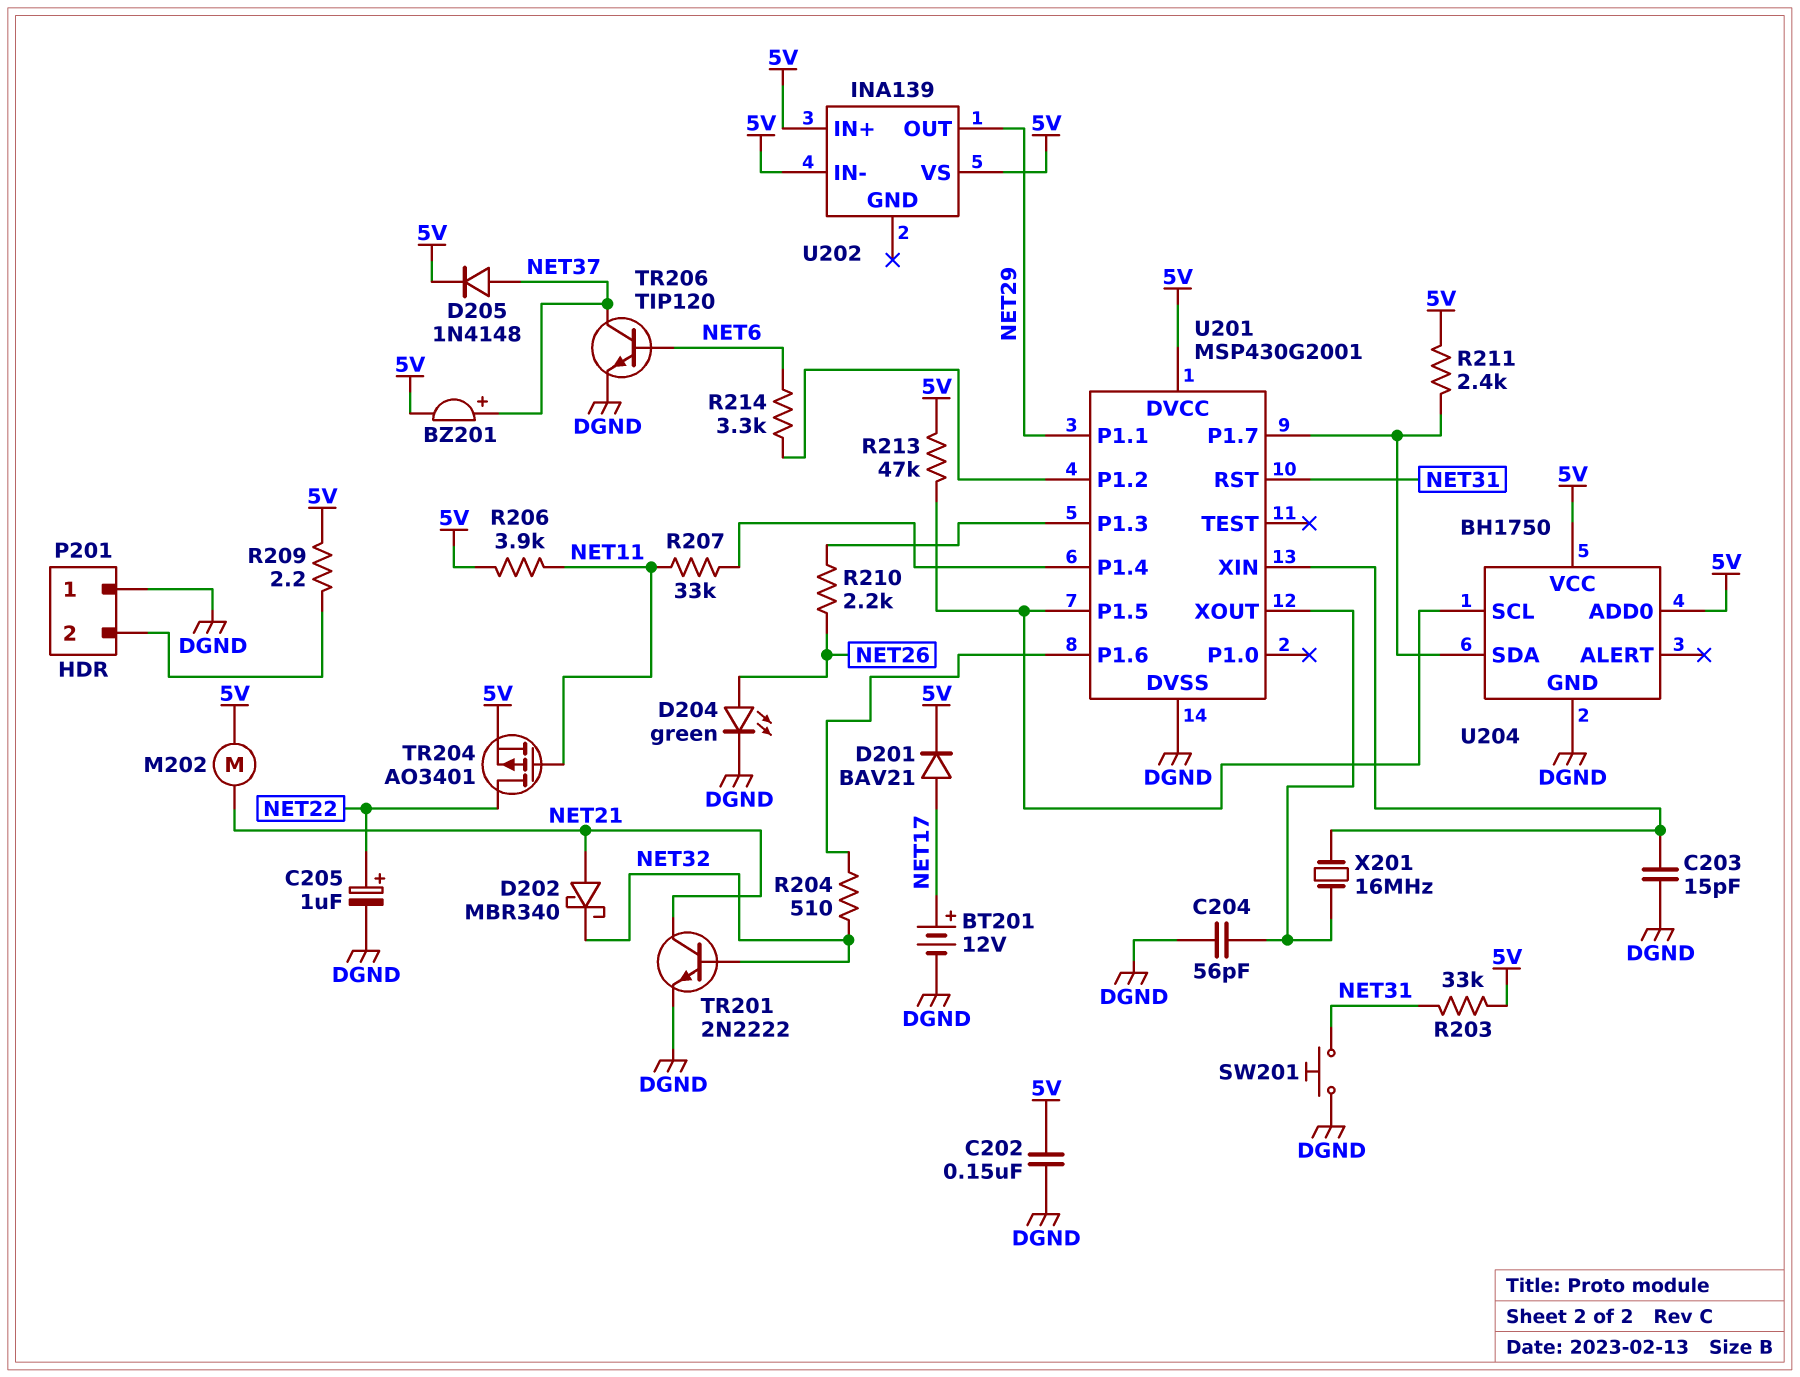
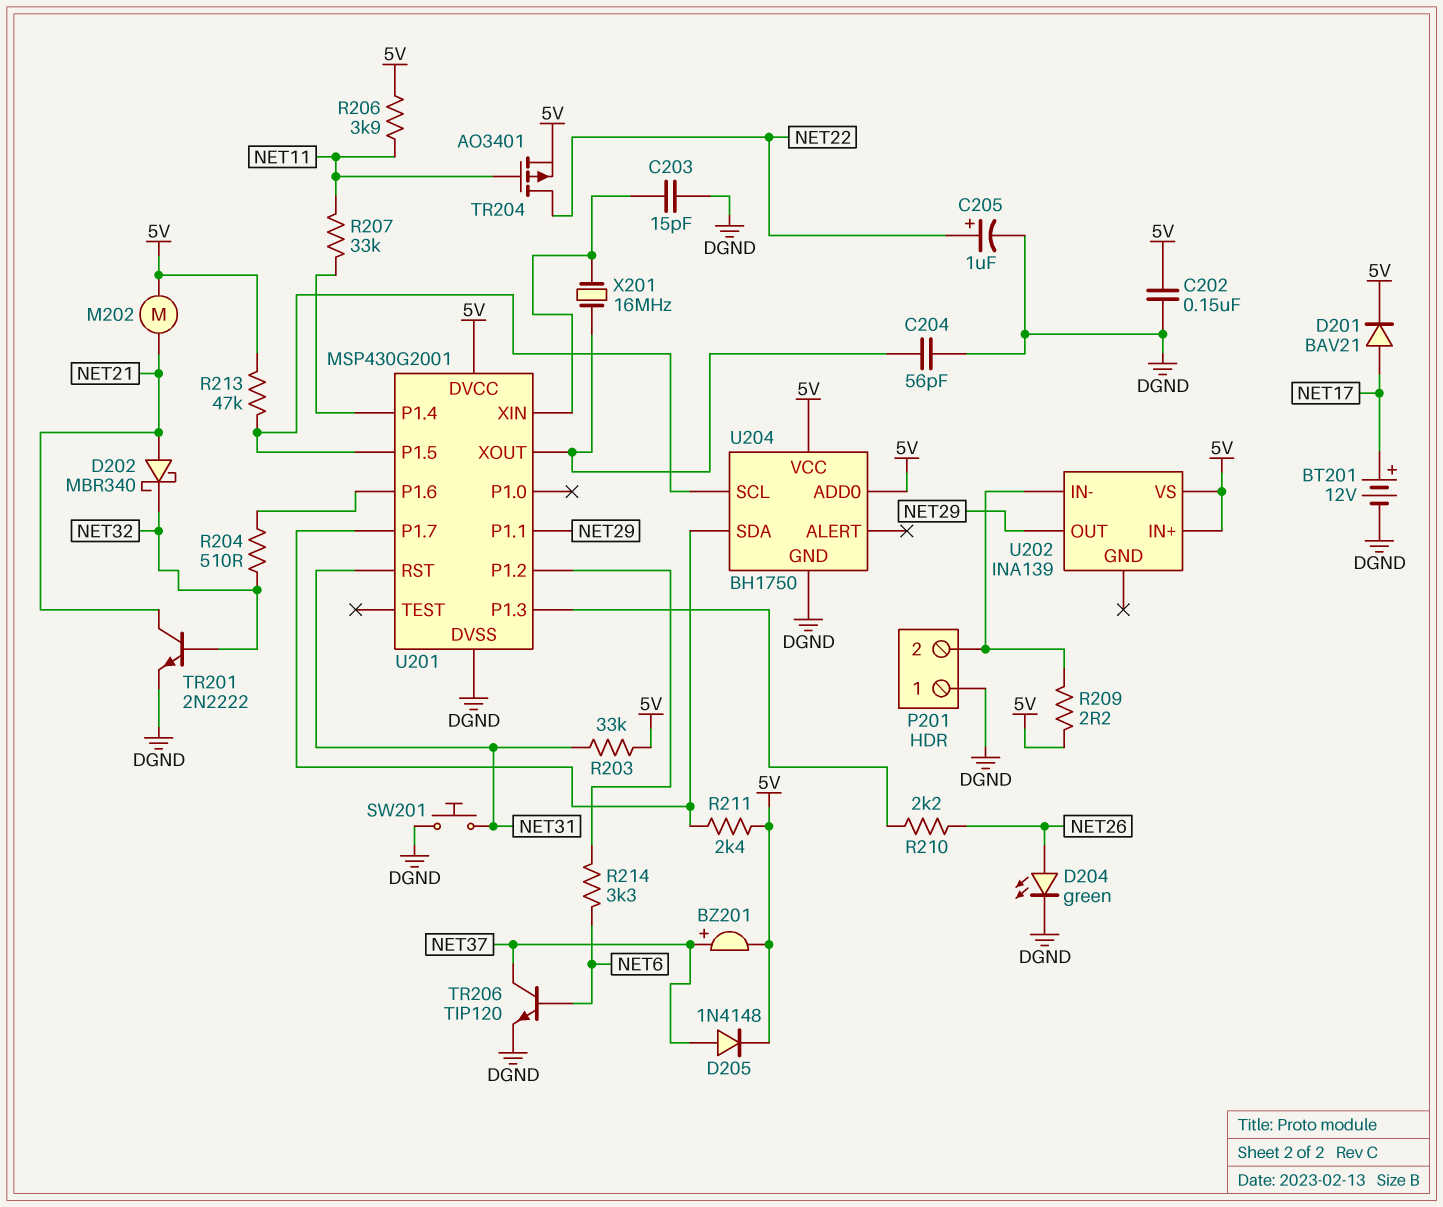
U202 pin IN-: 5V -> P201/2

